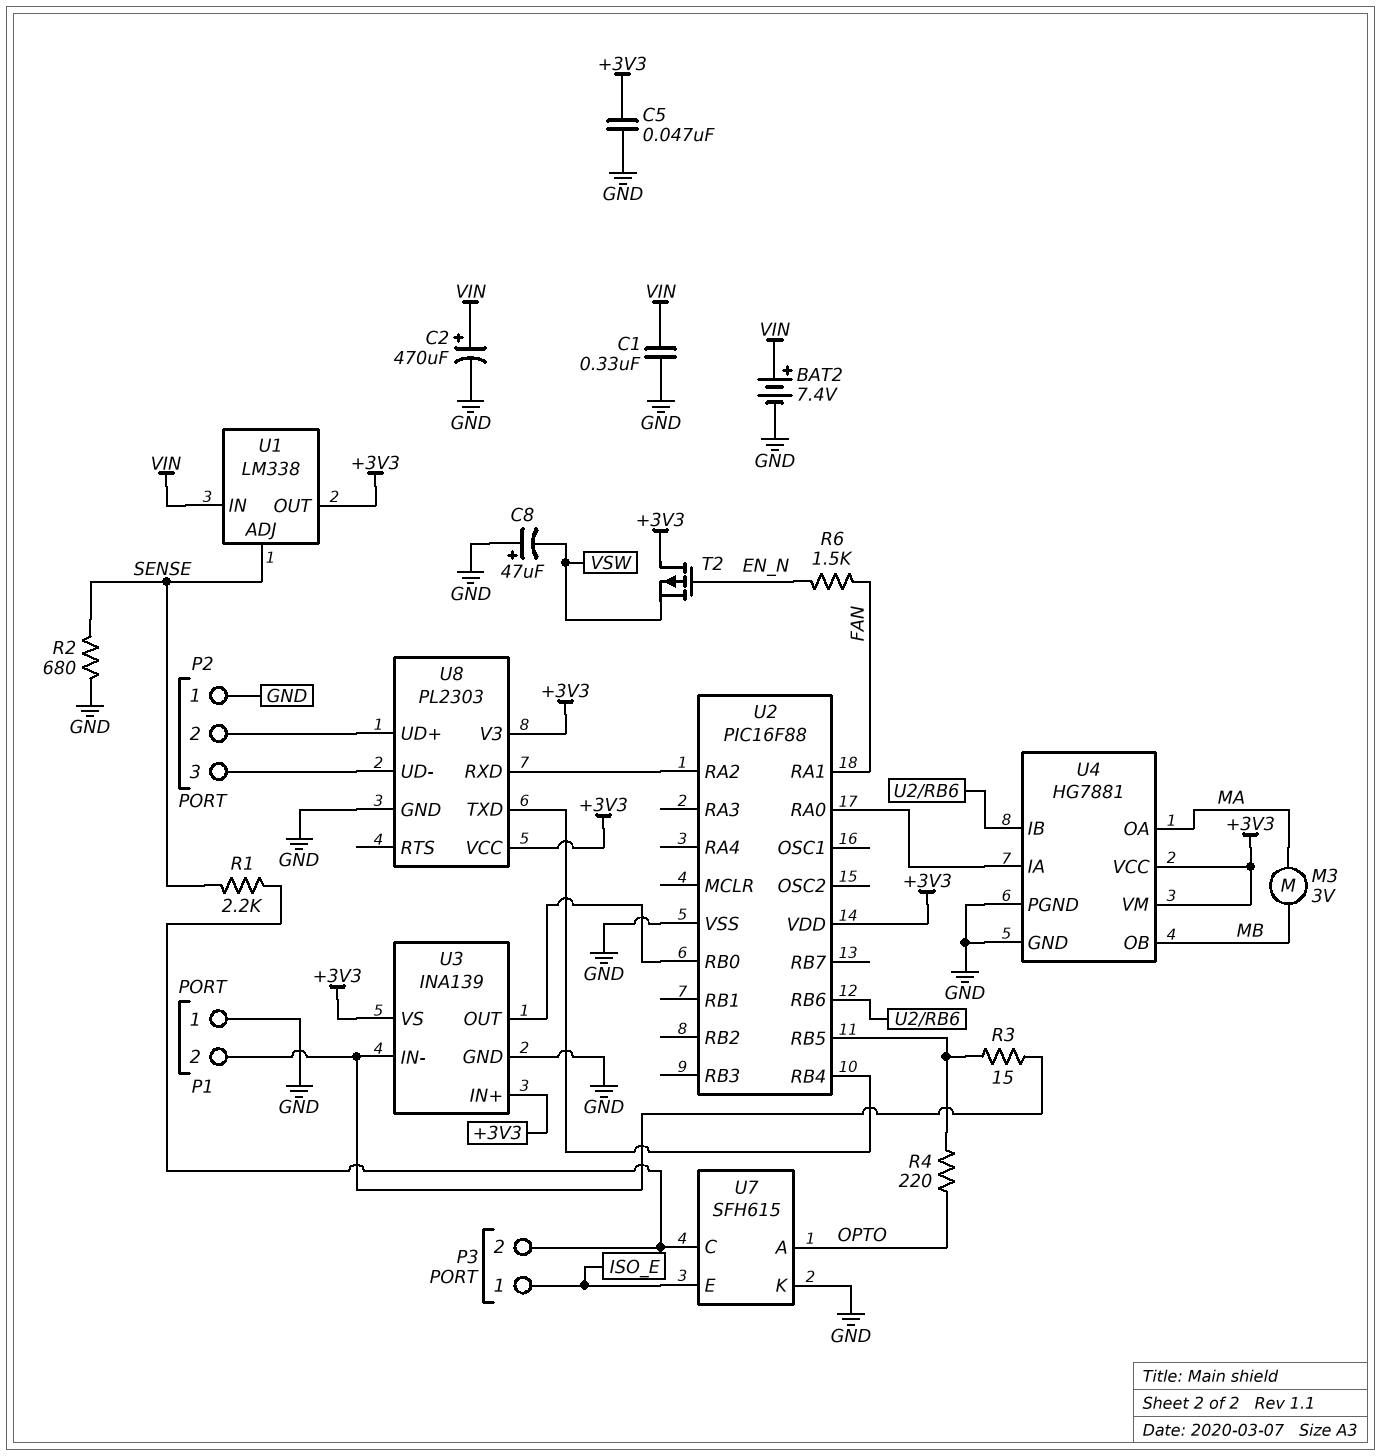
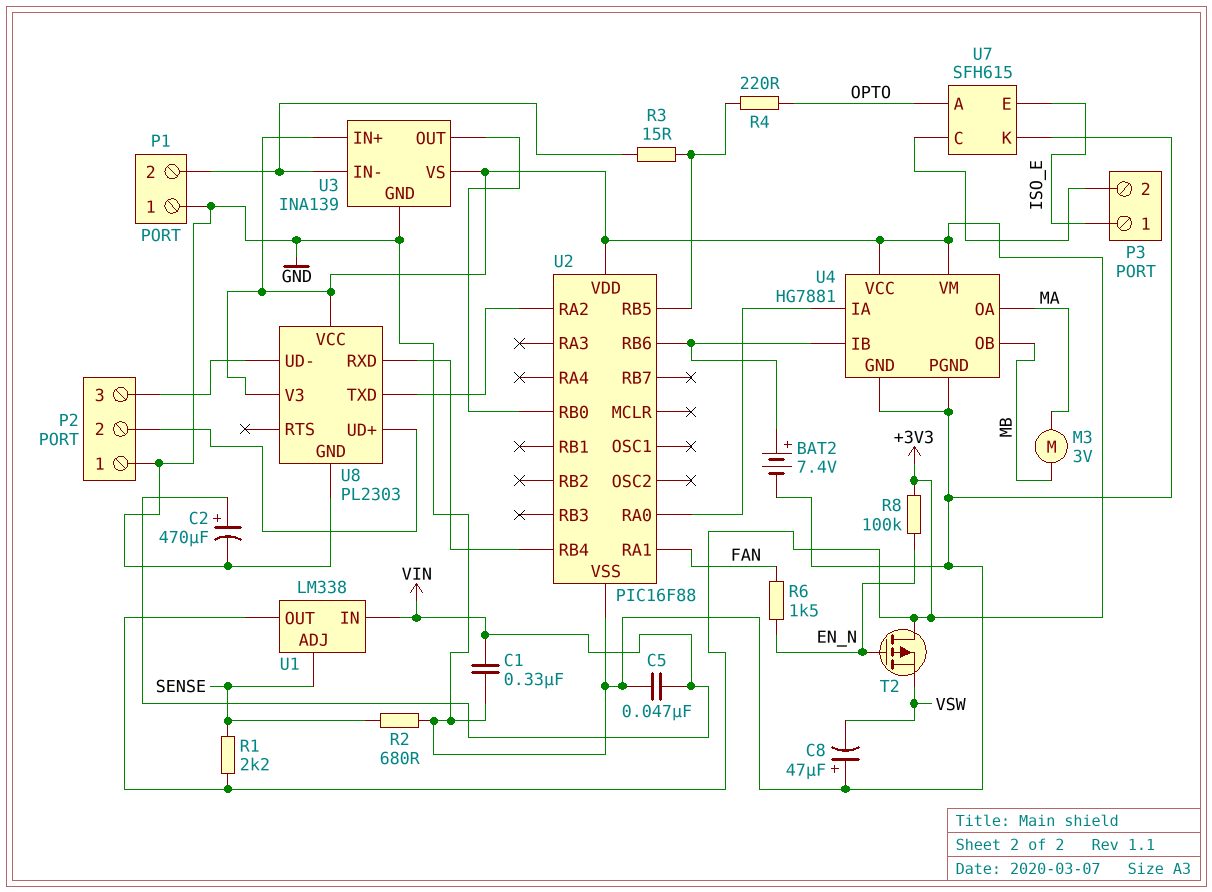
BAT2: 7.4V (plus VIN, minus GND) -> 7.4V (plus U2/RB6, minus GND)
C5: 47nF (+3V3, GND) -> 47nF (GND, VIN)
R1: 2.2k (P3/2, SENSE) -> 2.2k (+3V3, SENSE)
R8: none -> 100k (+3V3, EN_N)
U8 pin RXD: U2/RA2 -> U2/RB4
U8 pin TXD: U2/RB4 -> U2/RA2

